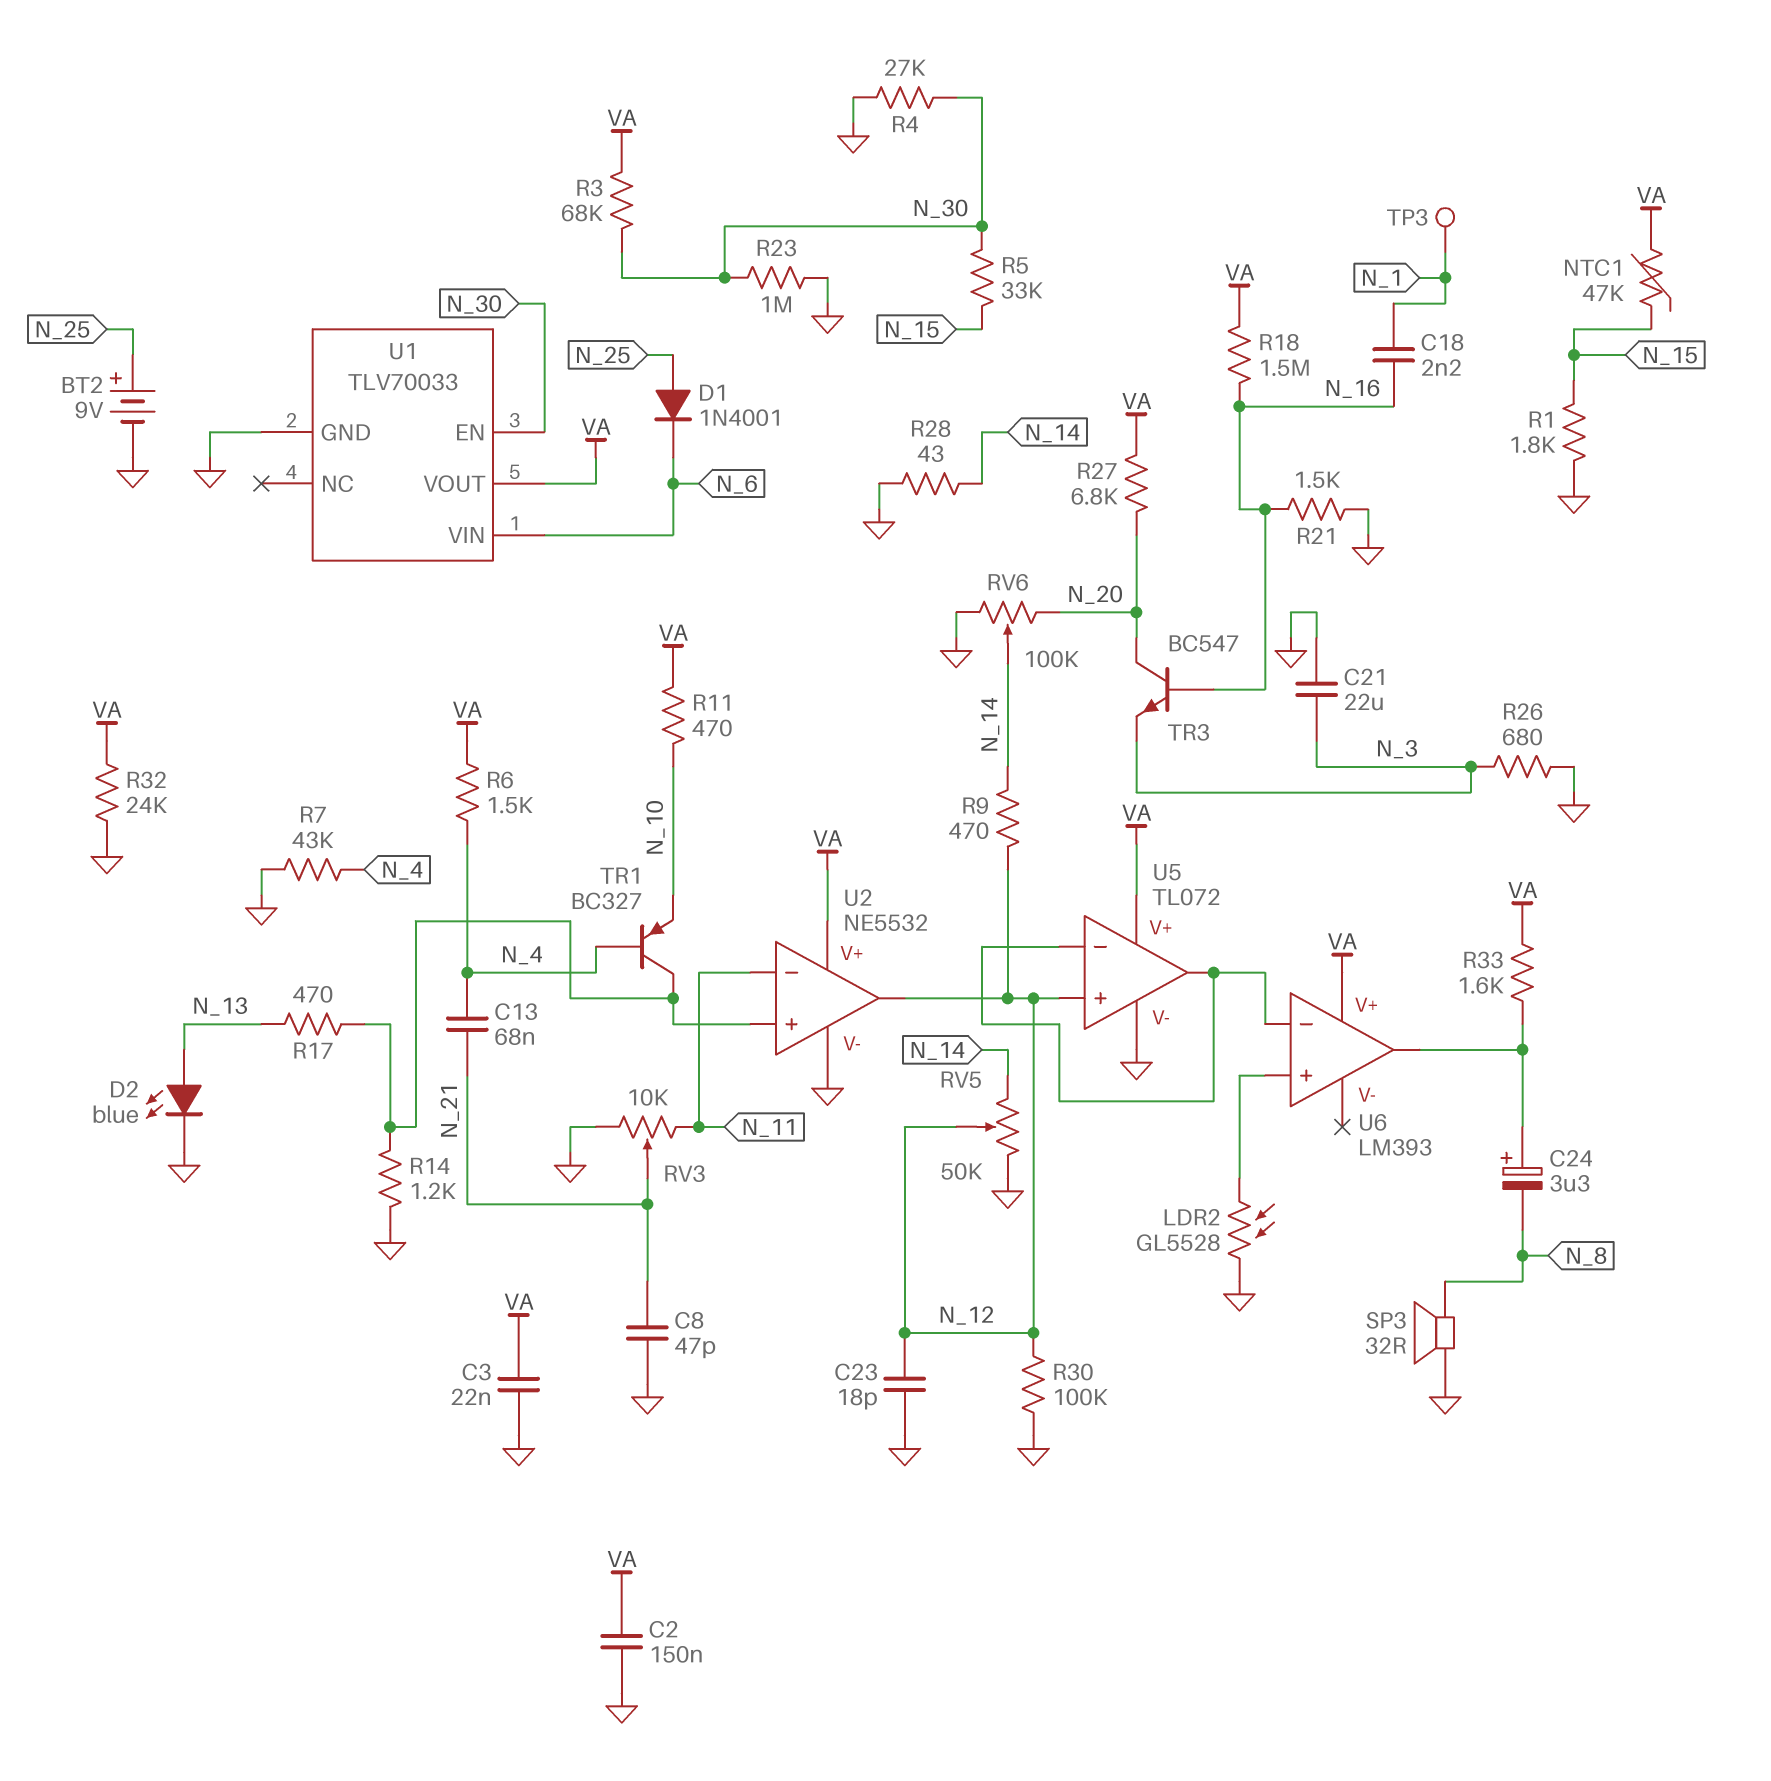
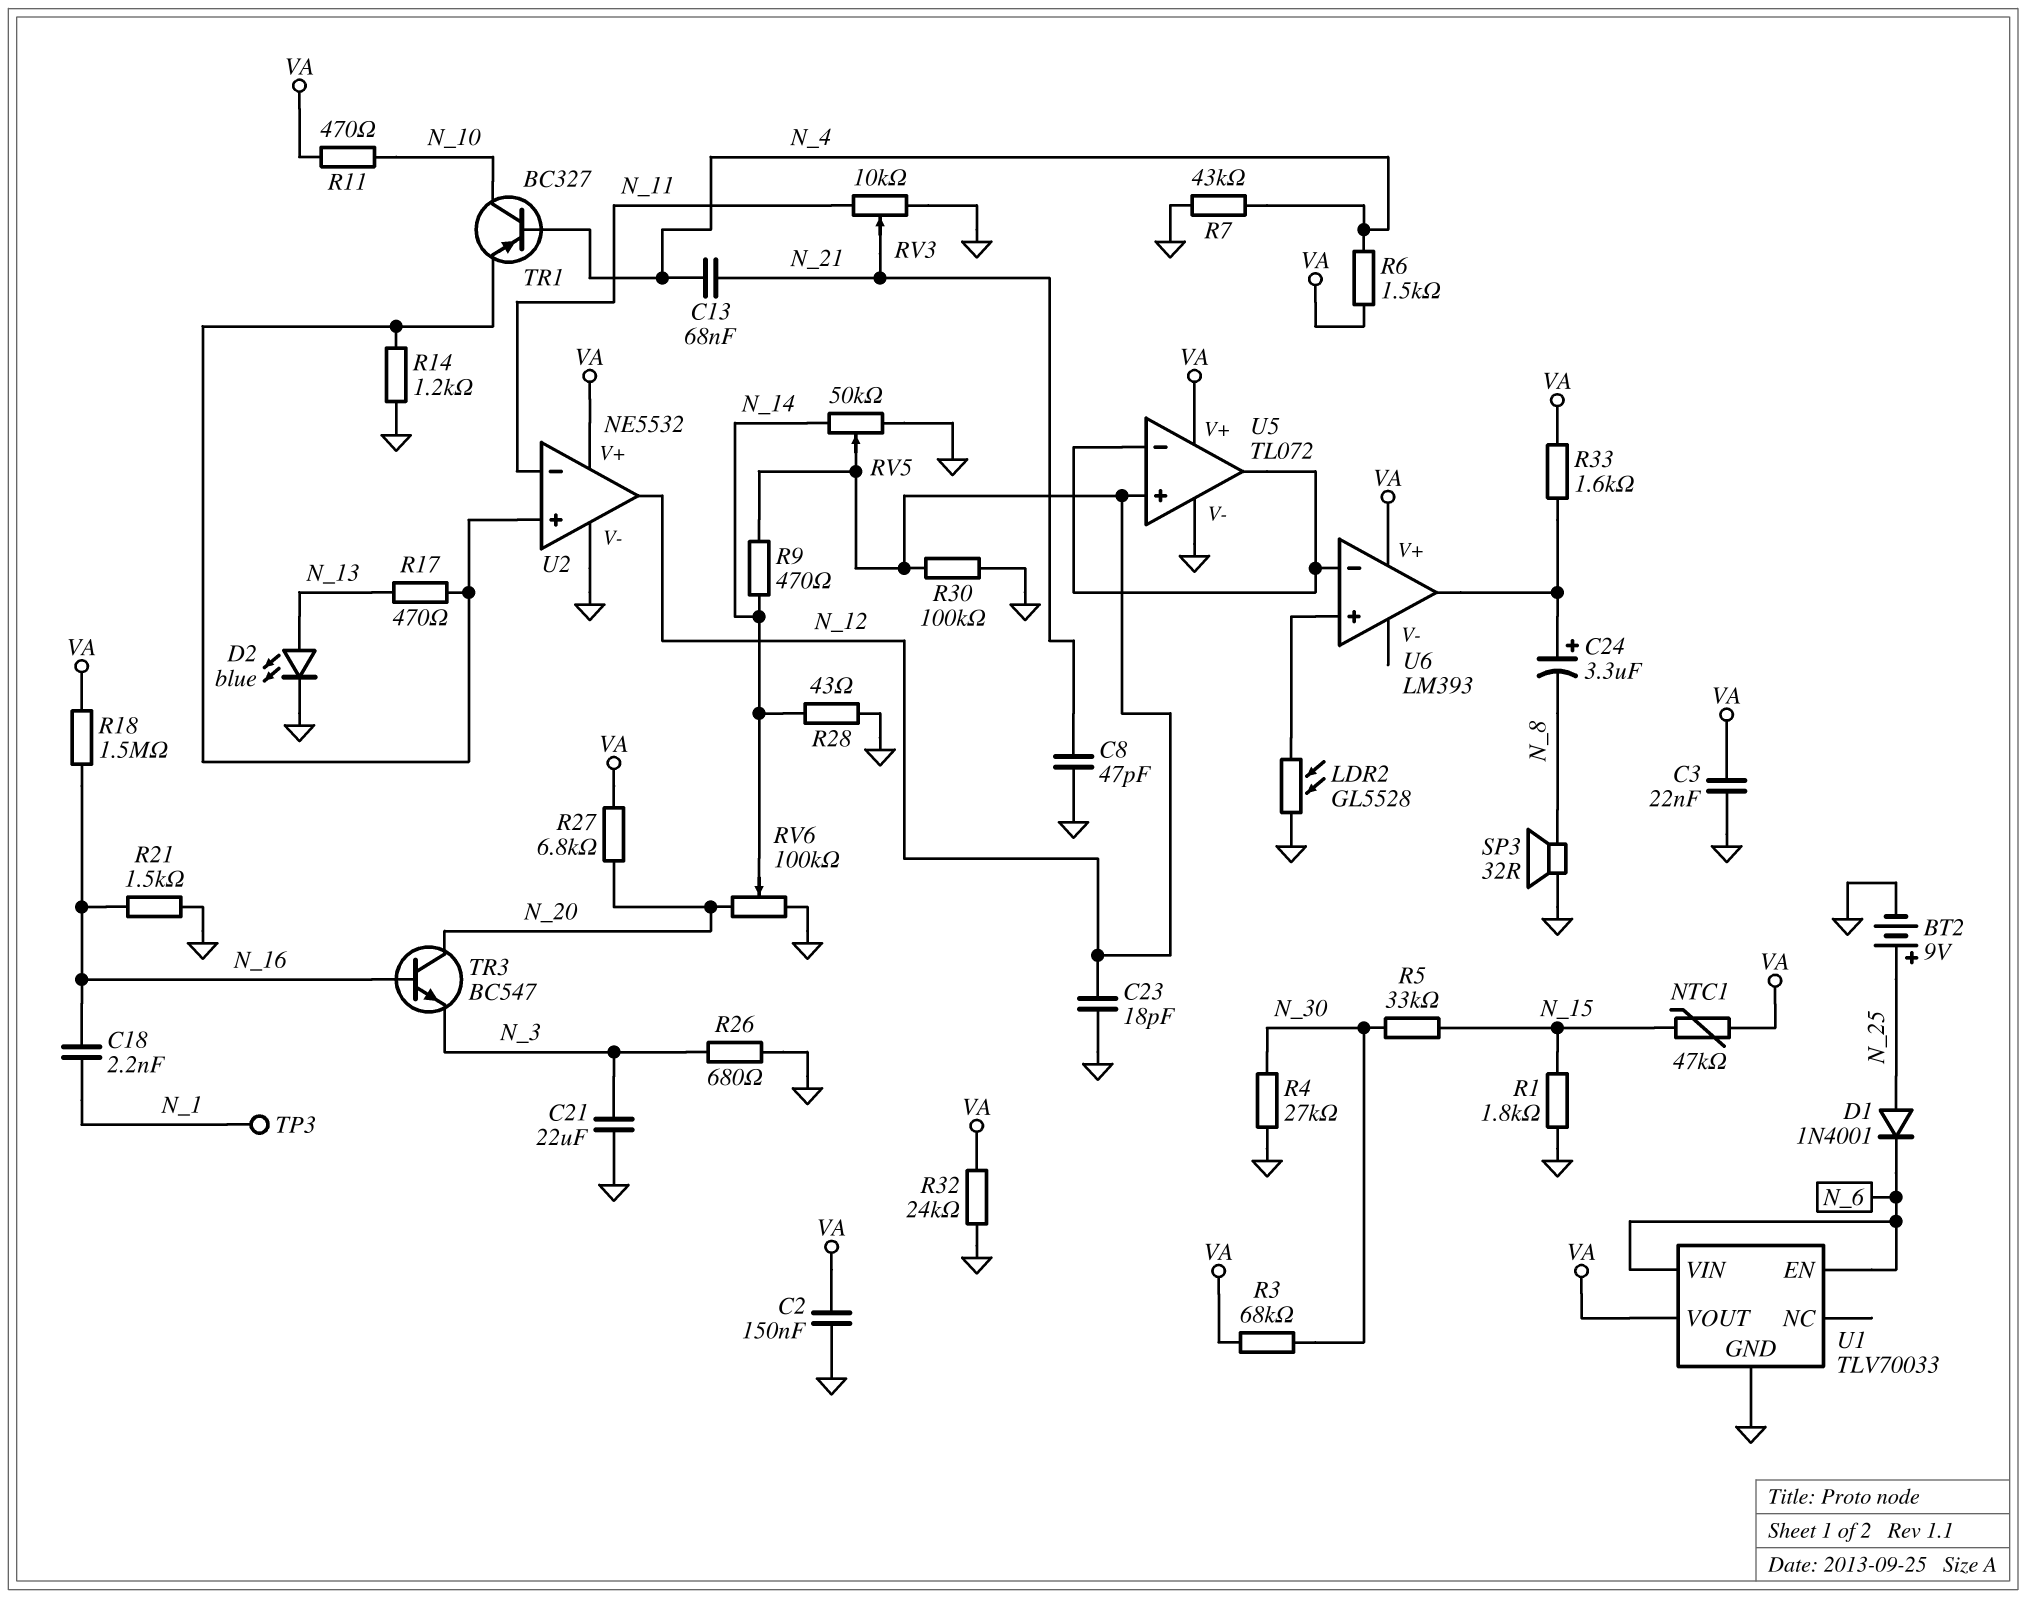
R23: 1M (GND, N_30) -> none
TR1: PNP BC327 (B N_4, C U2/in+, E N_10) -> PNP BC327 (B N_4, C N_10, E U2/in+)
U1 pin EN: N_30 -> N_6

